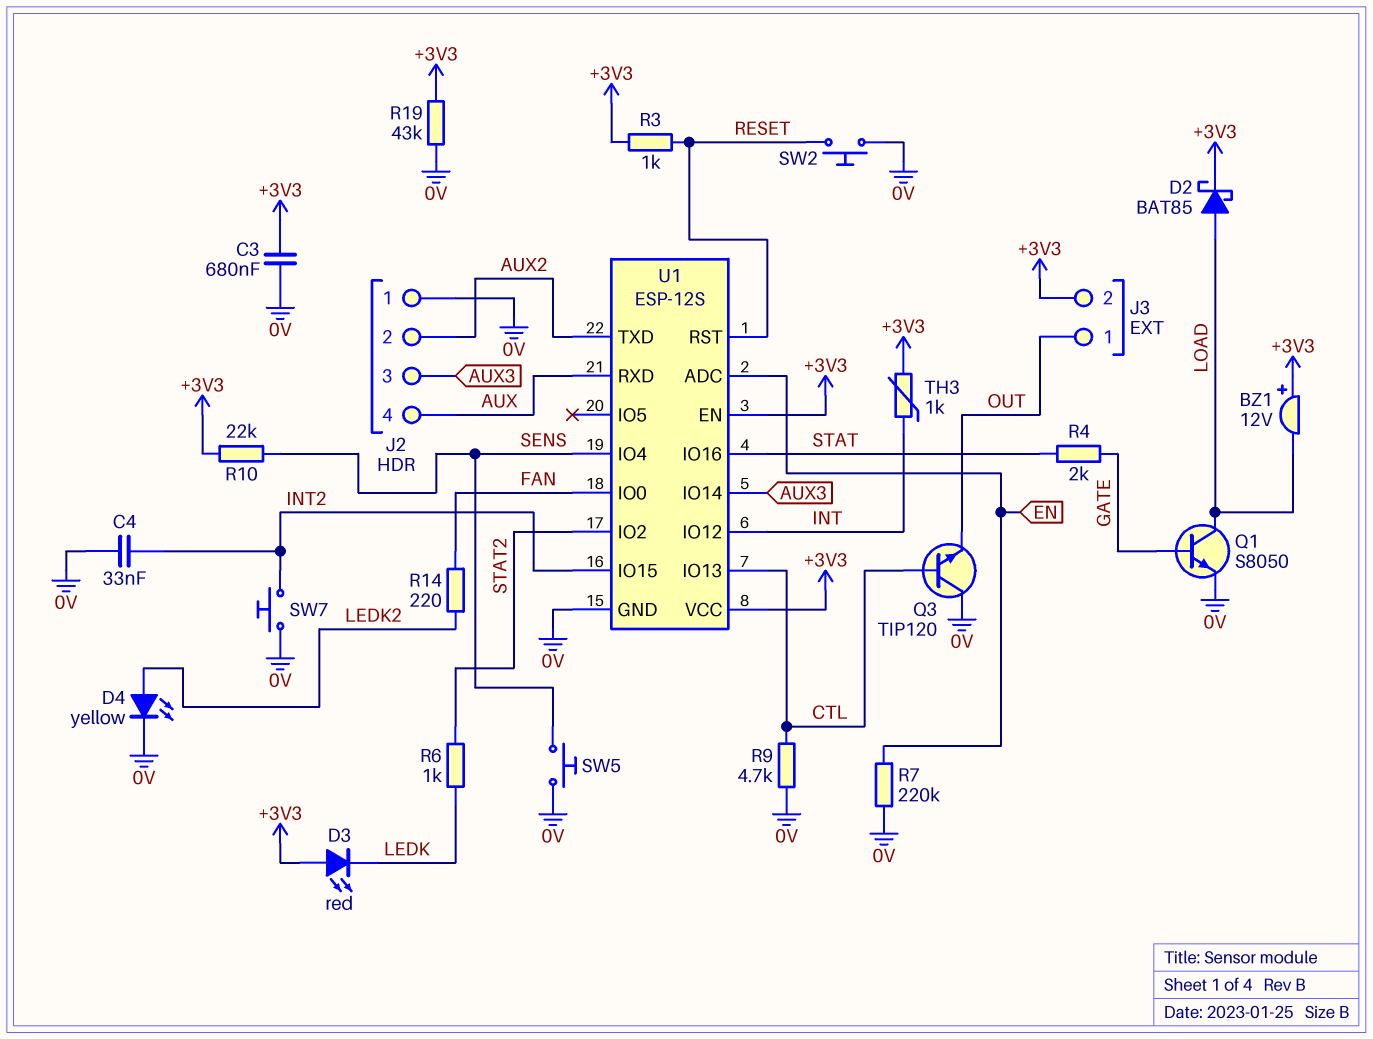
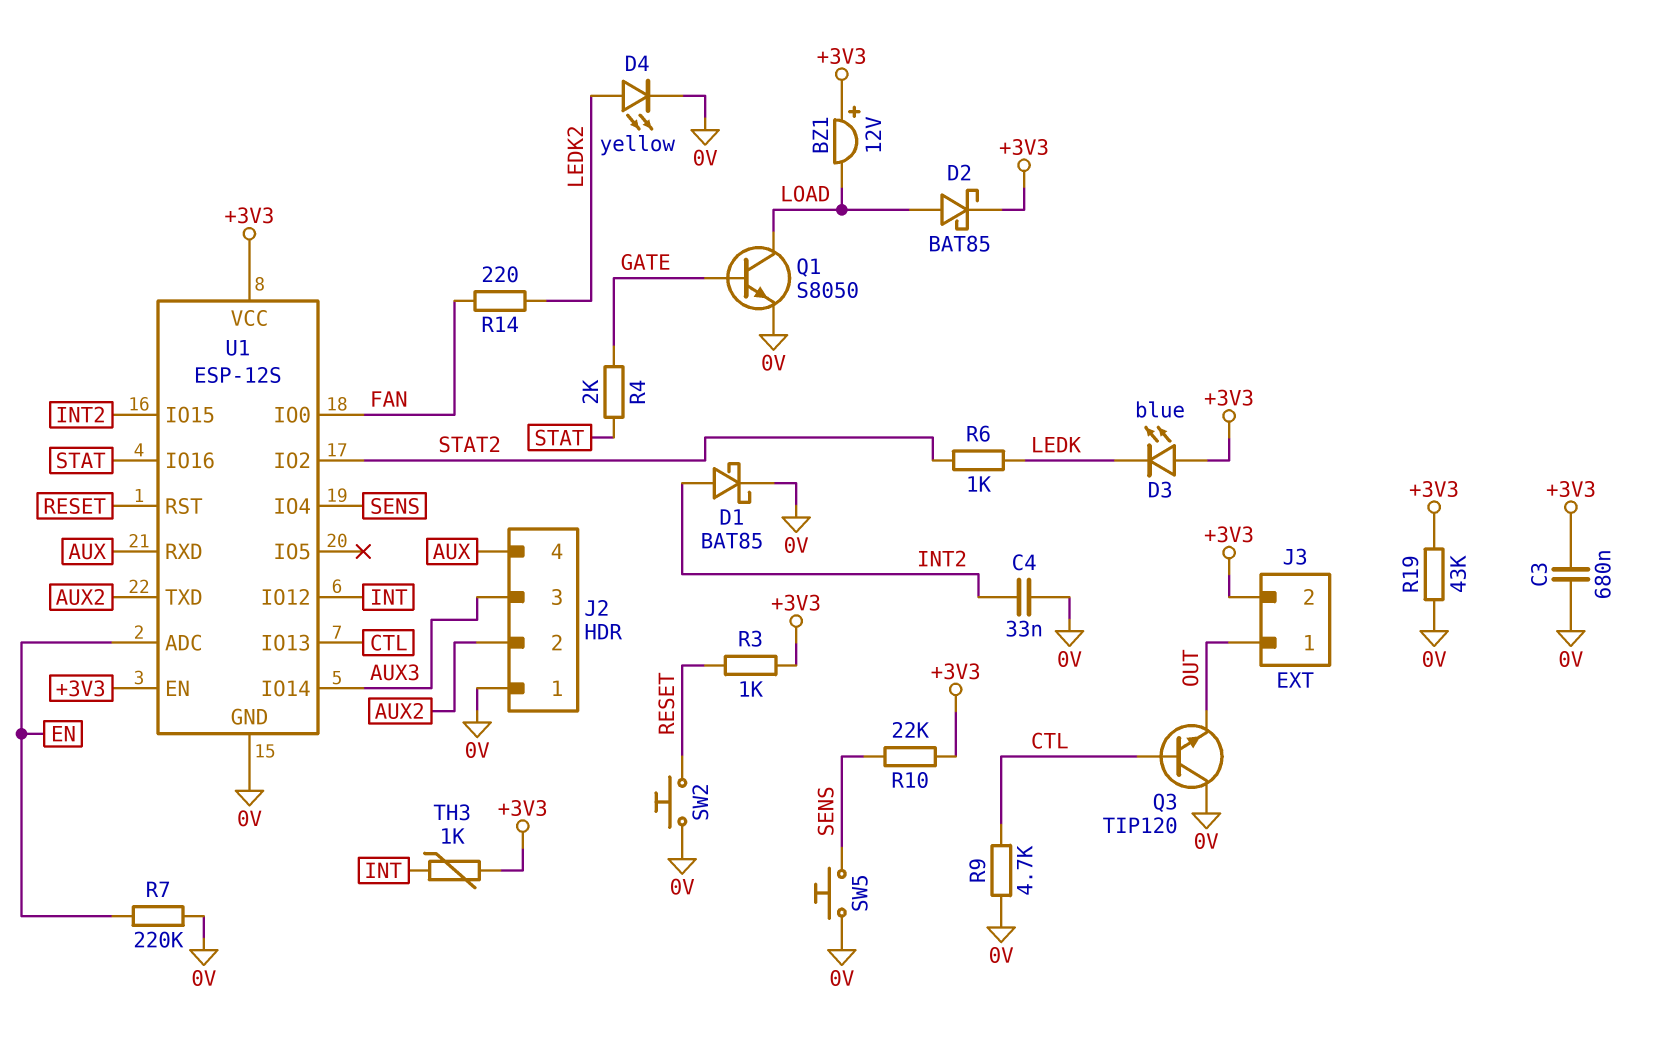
D1: none -> schottky BAT85 (A INT2, K 0V)
D3: LED red (A +3V3, K LEDK) -> LED blue (A +3V3, K LEDK)
SW7: button (0V, INT2) -> none

